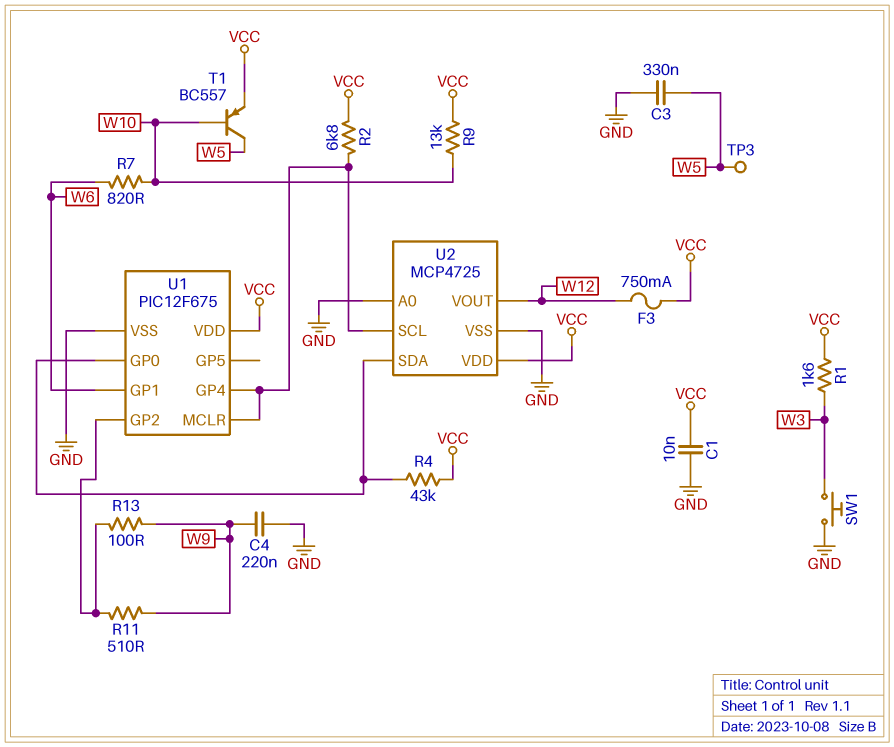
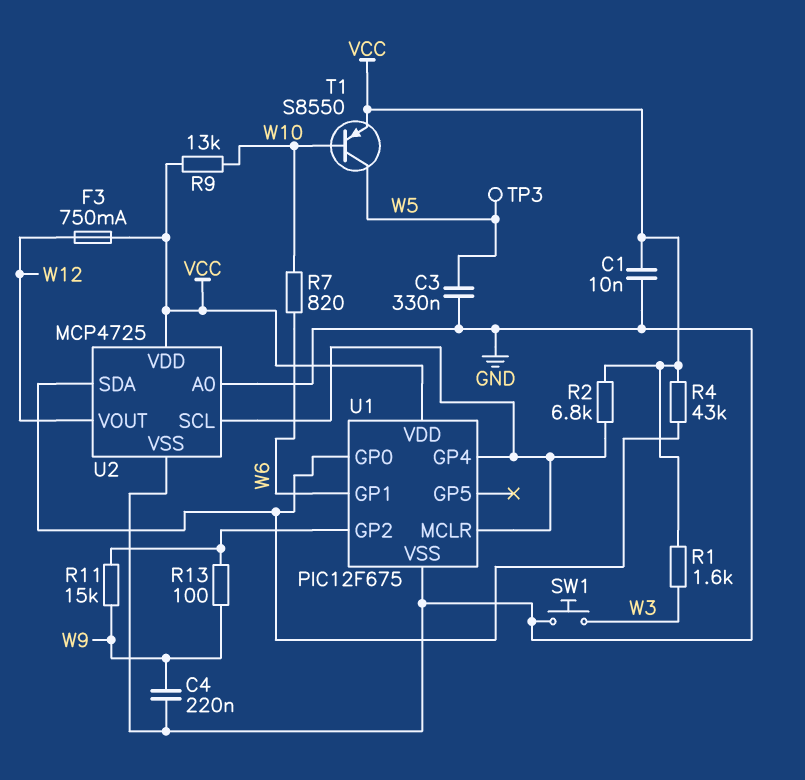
R11: 510 (U1/GP2, W9) -> 15k (U1/GP2, W9)
T1: PNP BC557 (B W10, C W5, E VCC) -> PNP S8550 (B W10, C W5, E VCC)

